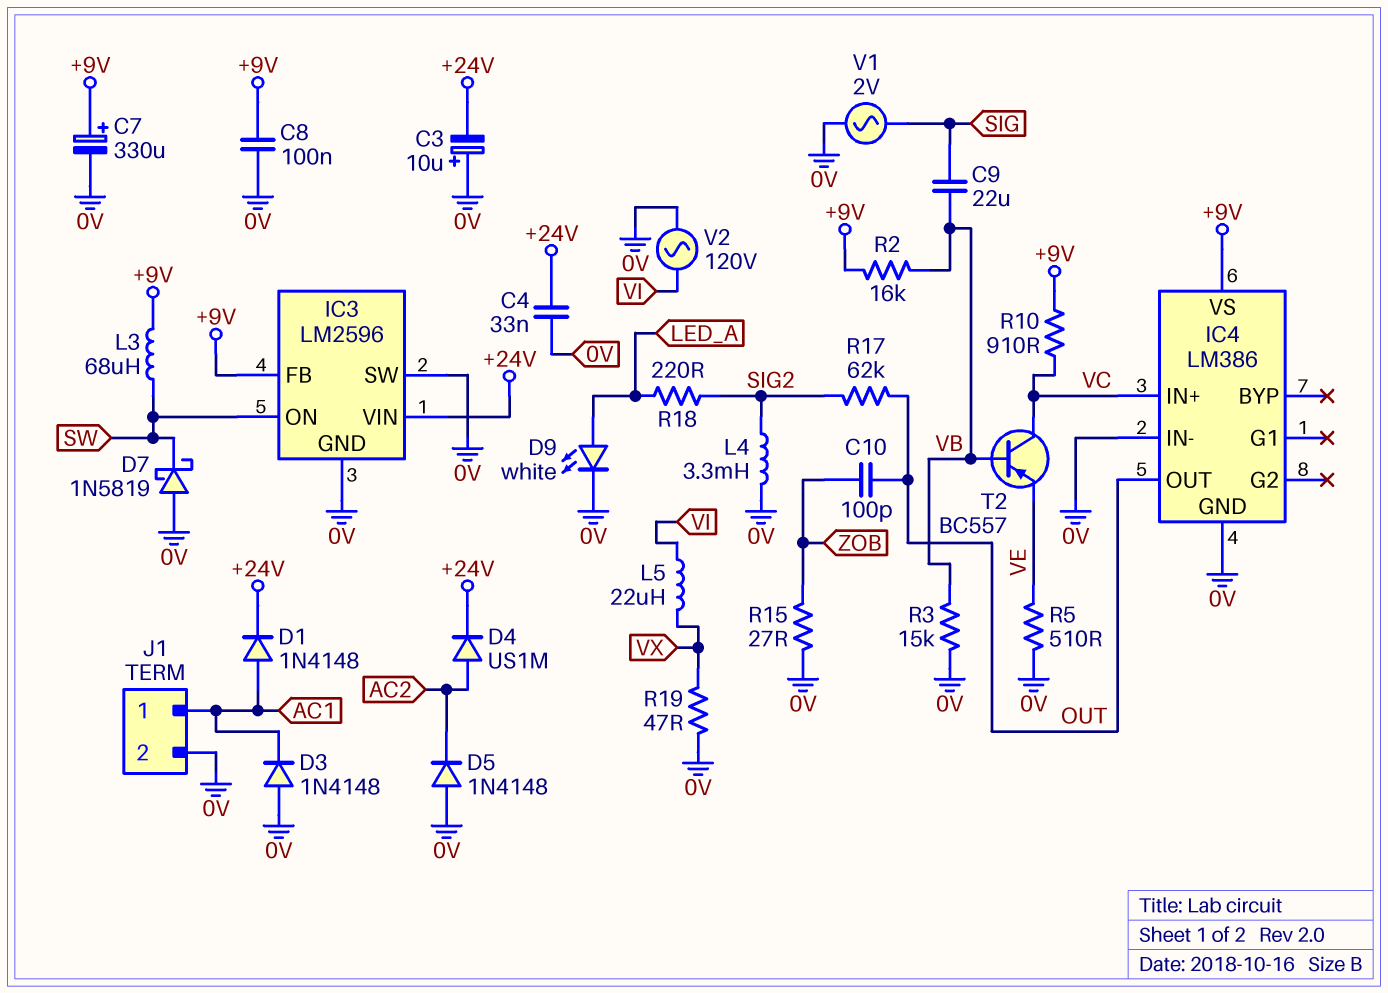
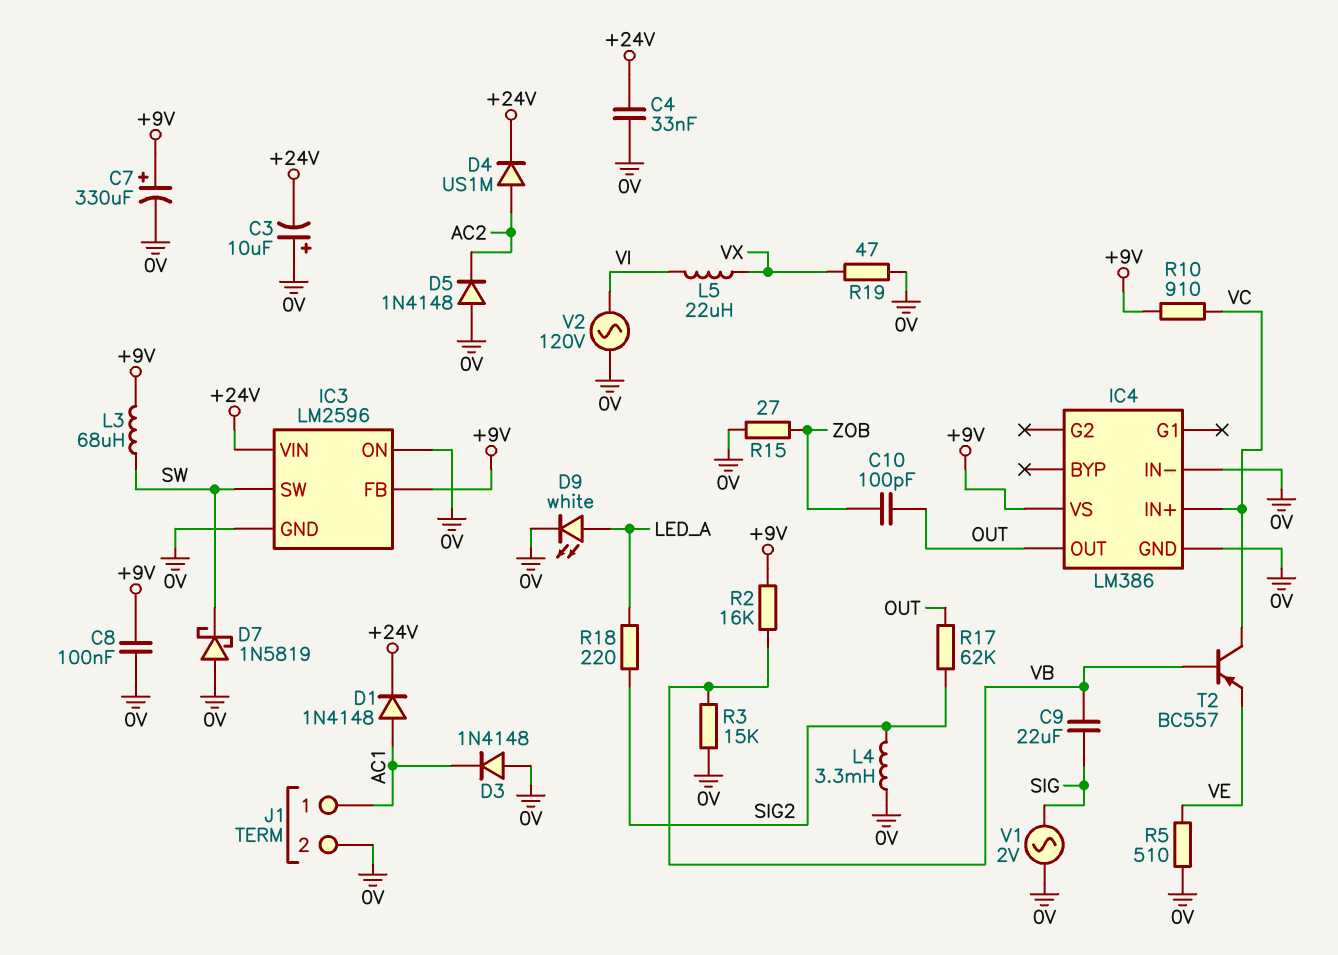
IC3 pin ON: SW -> 0V
IC3 pin SW: 0V -> SW

